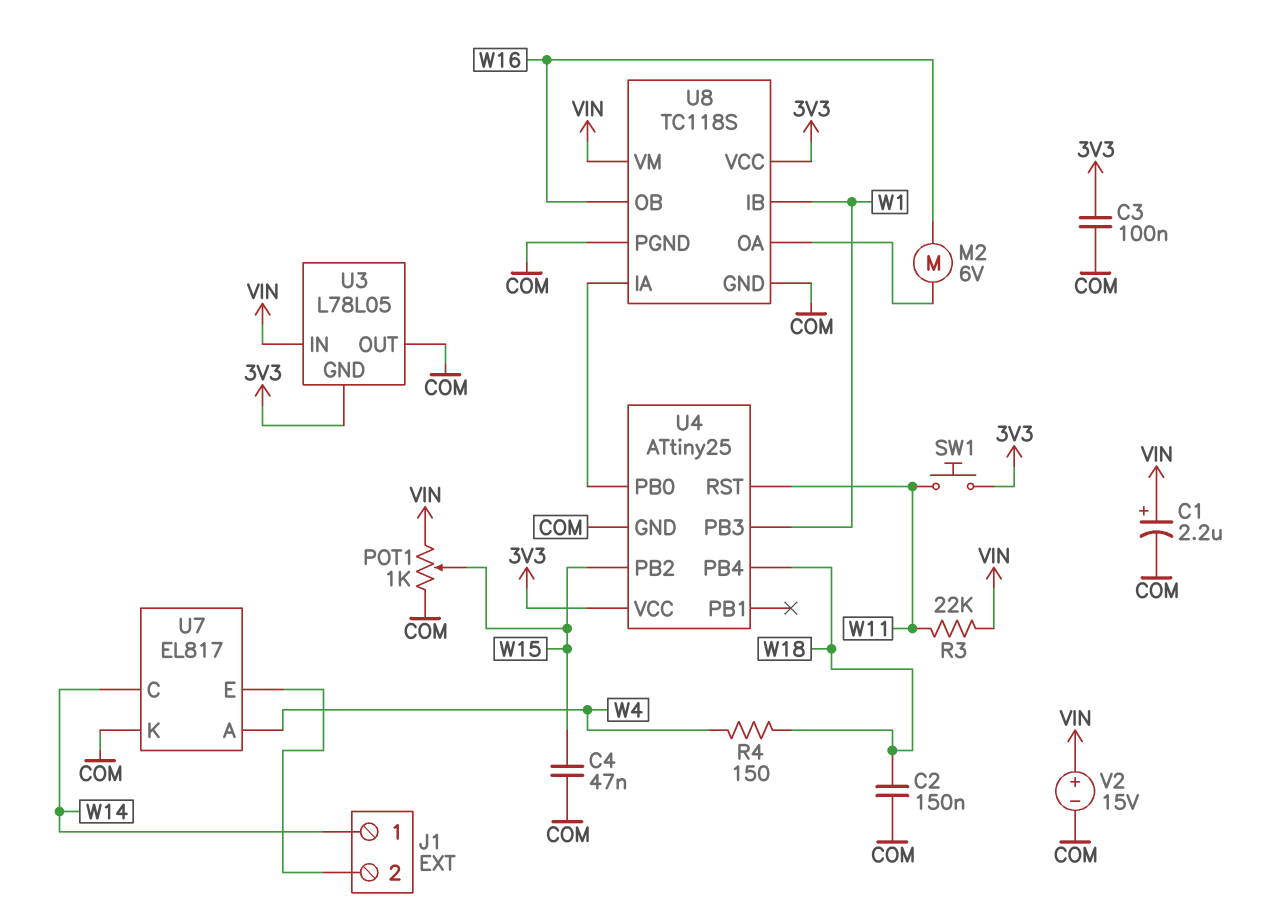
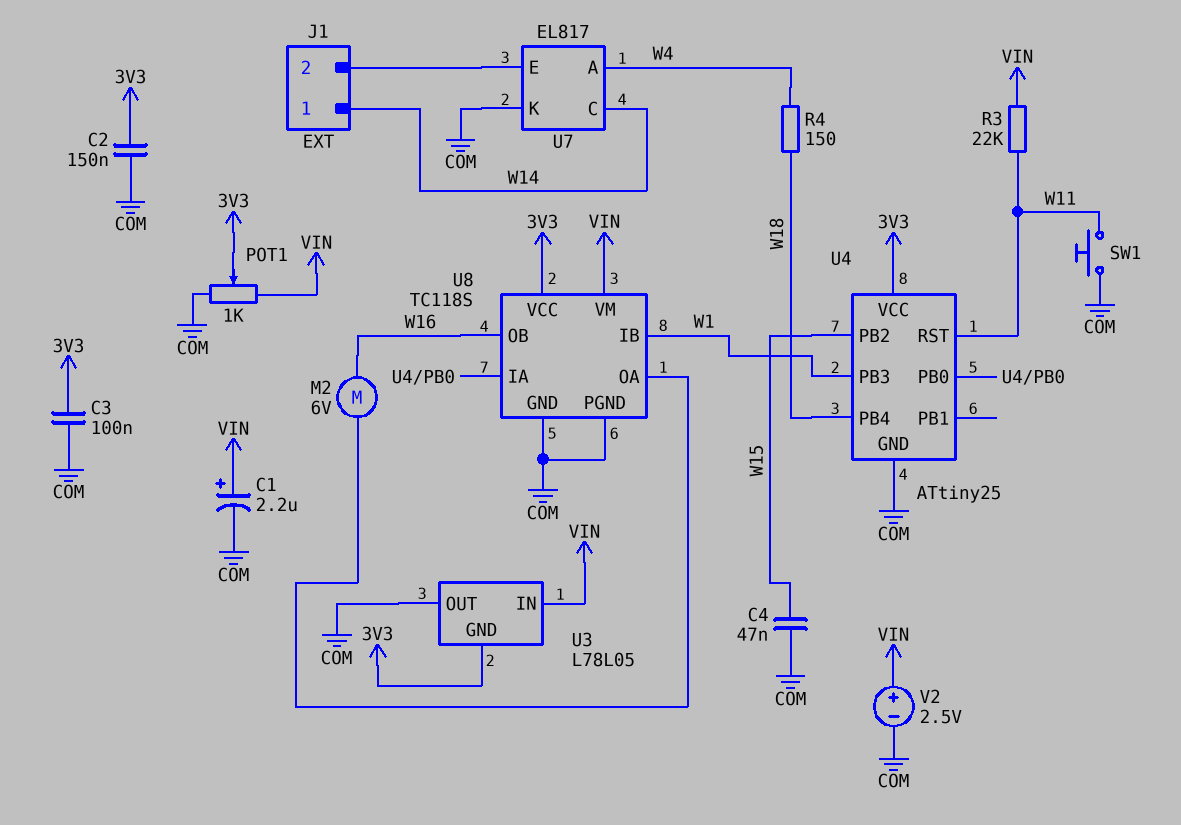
C2: 150nF (COM, W18) -> 150nF (3V3, COM)
POT1: 1k (COM, VIN, wiper W15) -> 1k (COM, VIN, wiper 3V3)
SW1: button (3V3, W11) -> button (COM, W11)
V2: 15V (plus VIN, minus COM) -> 2.5V (plus VIN, minus COM)

